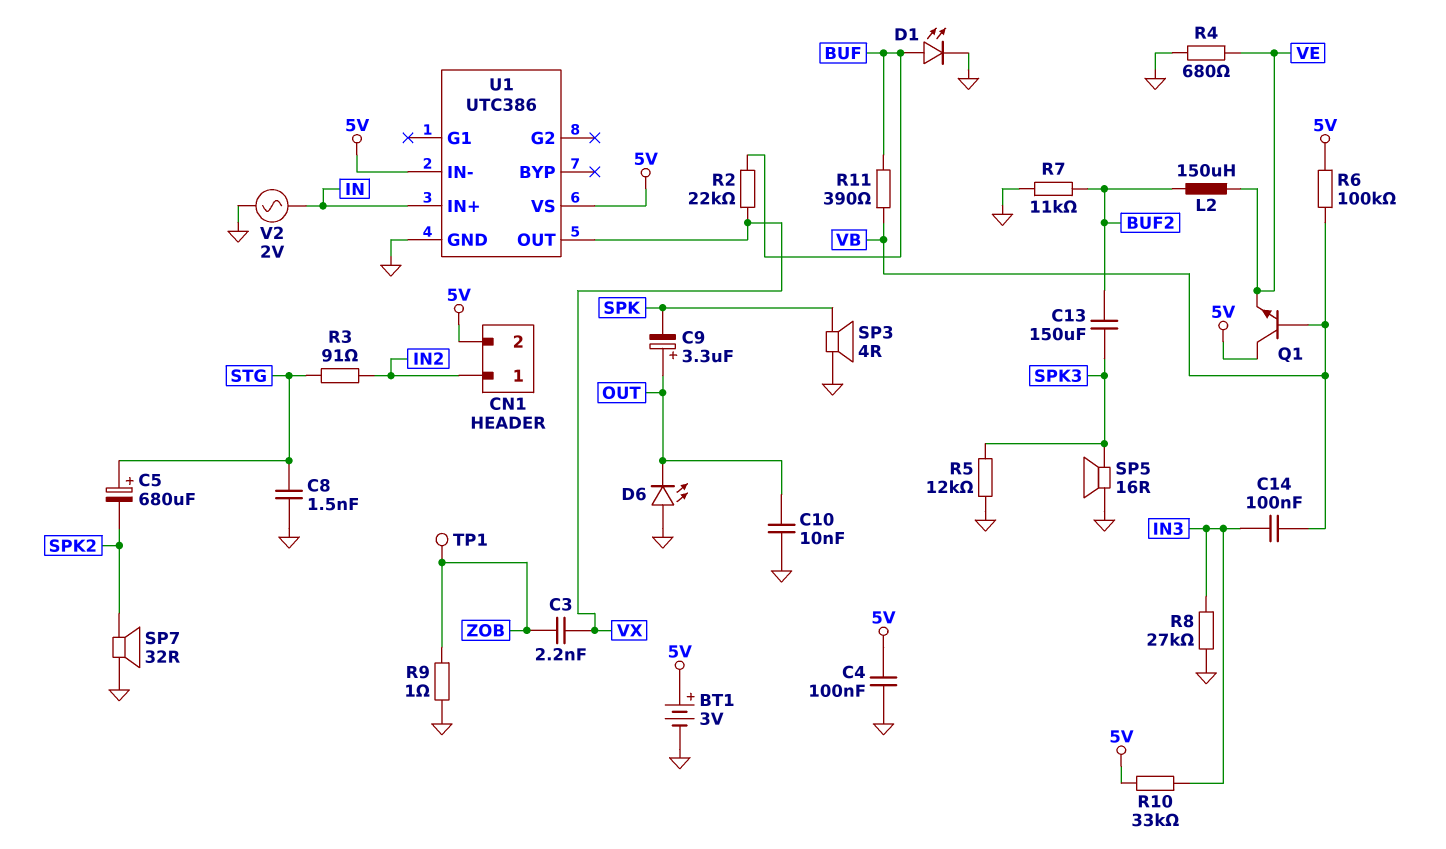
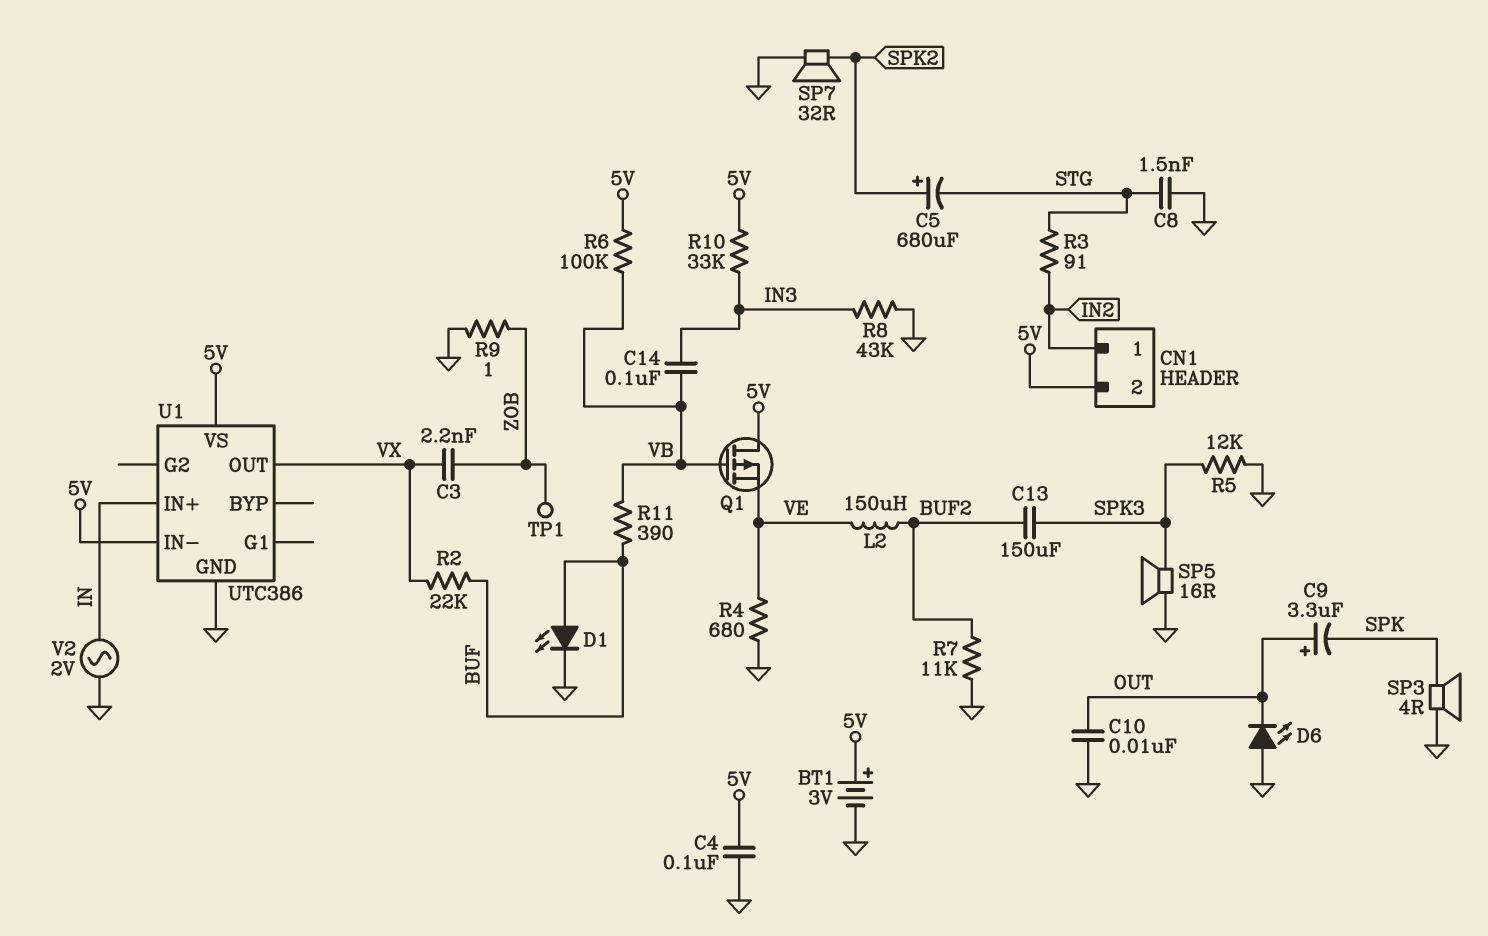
C5: 680uF (plus STG, minus SPK2) -> 680uF (plus SPK2, minus STG)
Q1: NPN (B VB, C 5V, E VE) -> PMOS (G VB, D 5V, S VE)
R8: 27k (GND, IN3) -> 43k (GND, IN3)

